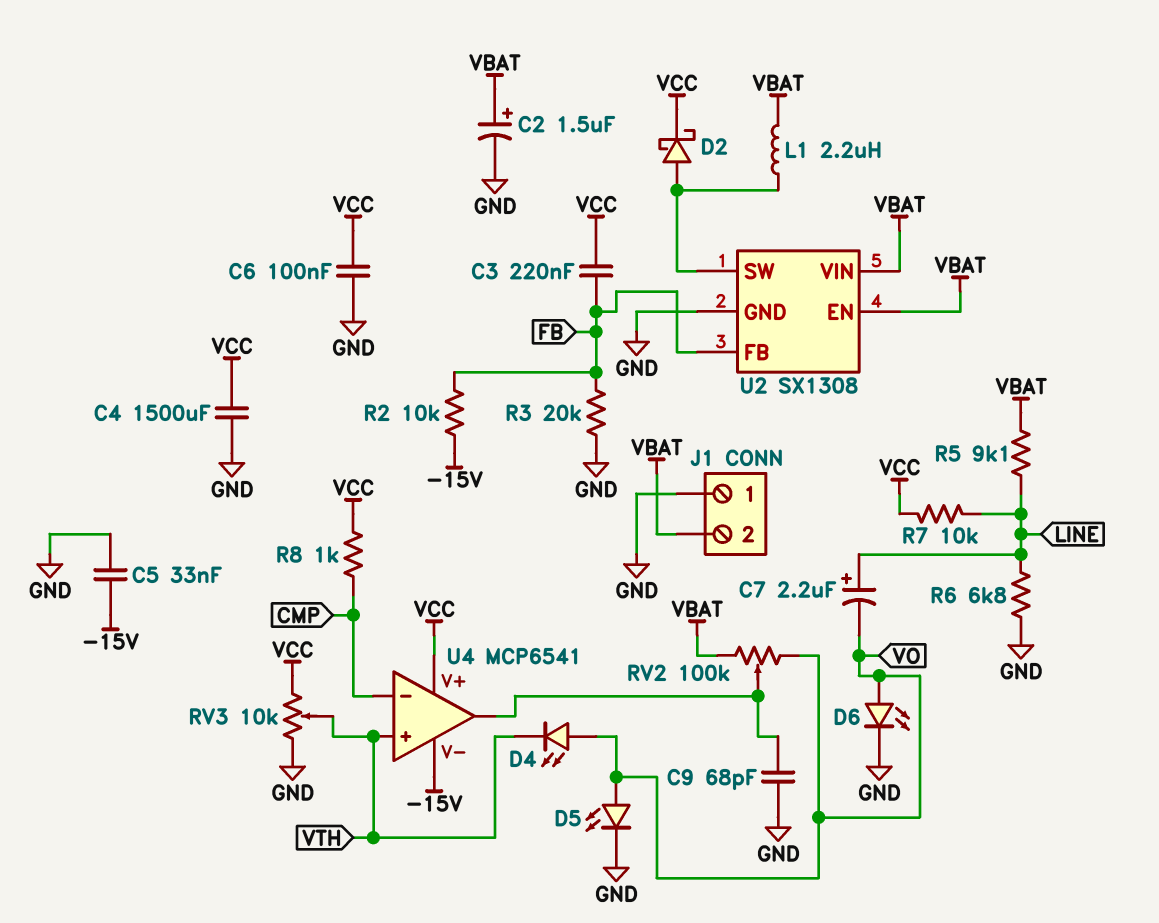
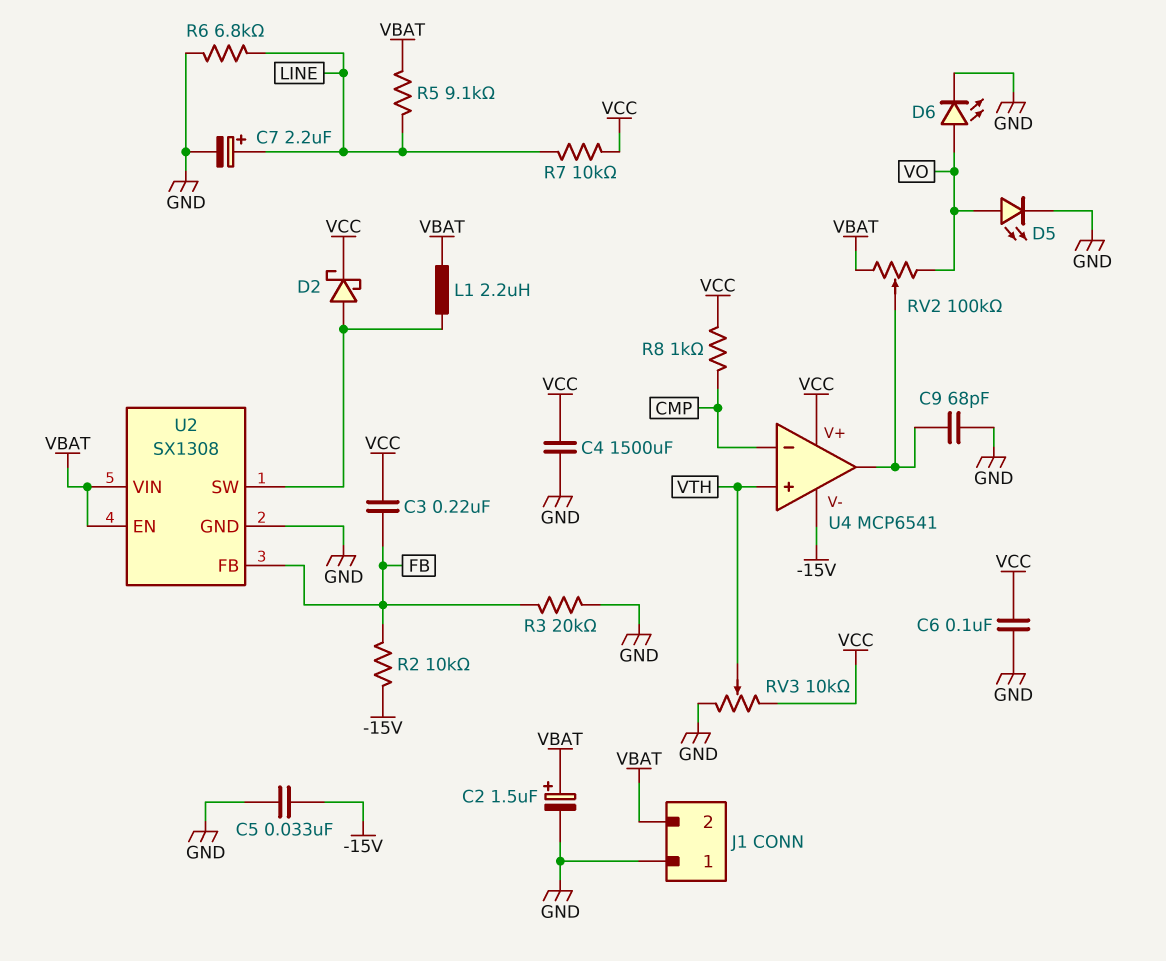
C7: 2.2uF (plus LINE, minus VO) -> 2.2uF (plus LINE, minus GND)
D4: LED (A VO, K VTH) -> none

